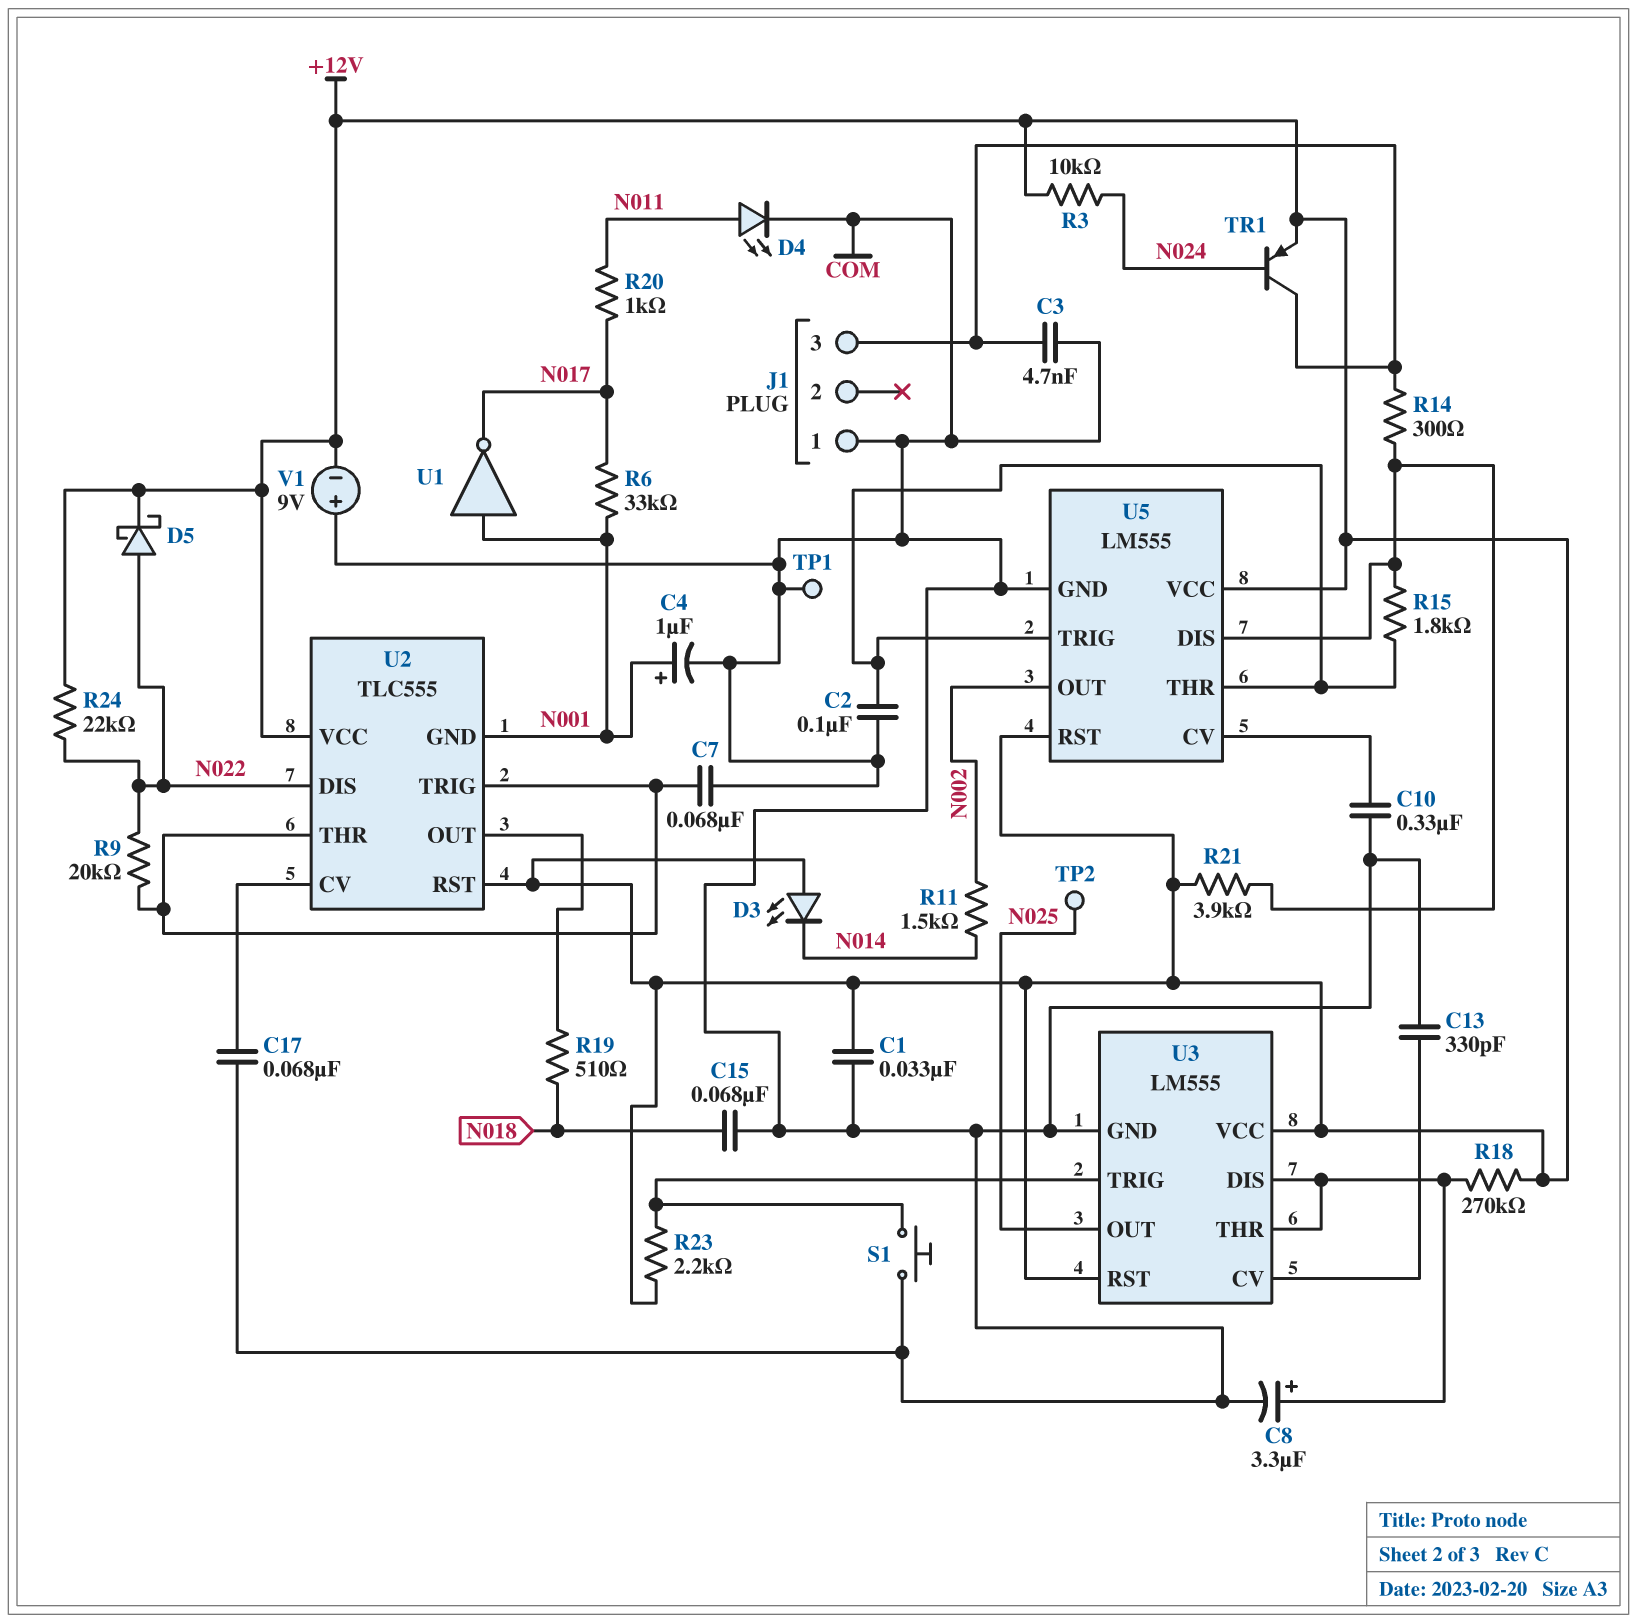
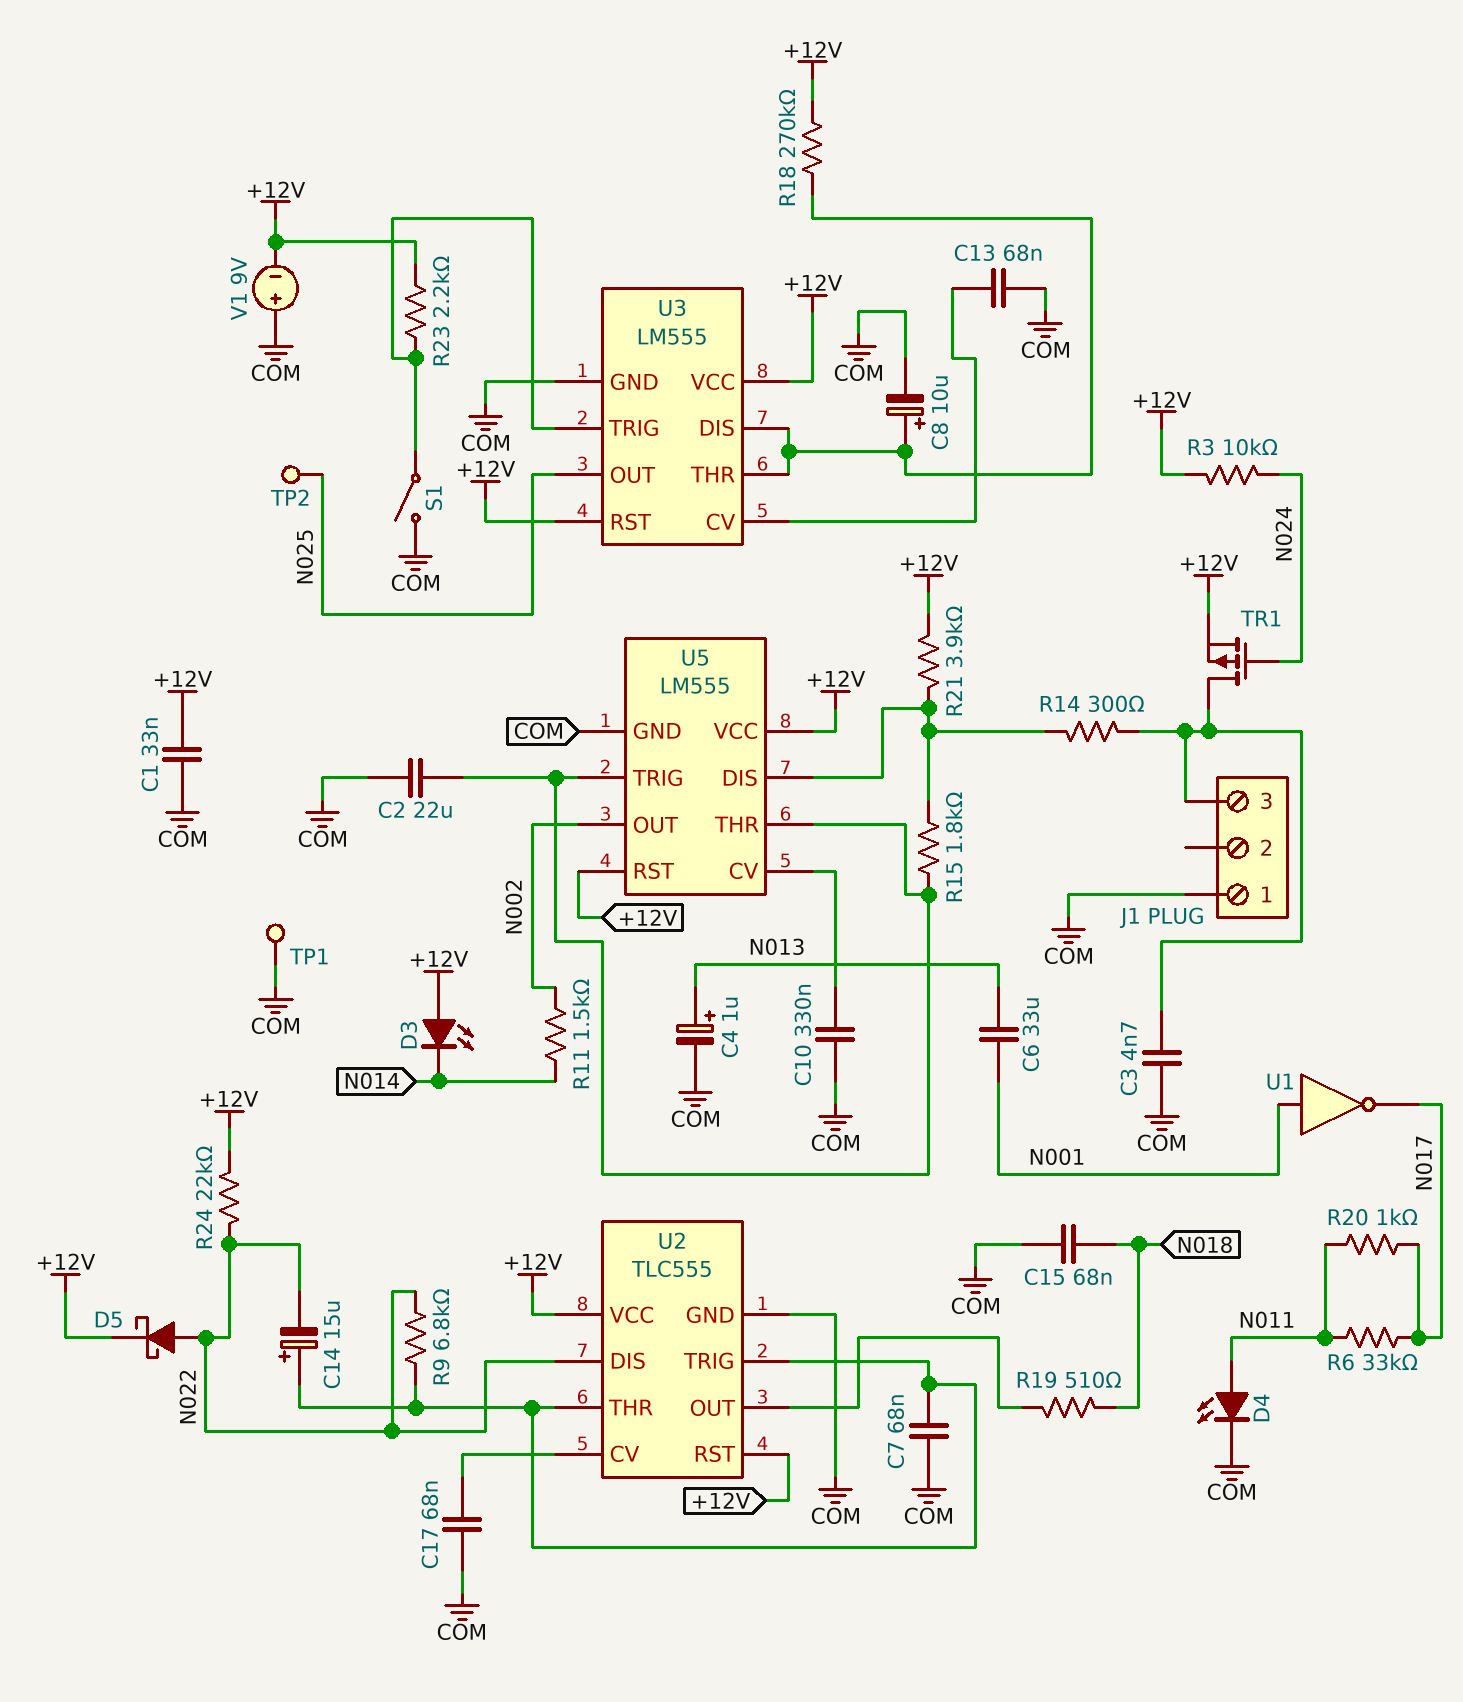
C2: 100nF (COM, U5/THR) -> 22uF (COM, U5/THR)
C4: 1uF (plus N001, minus COM) -> 1uF (plus N013, minus COM)
C6: none -> 33uF (N001, N013)
C8: 3.3uF (plus U3/DIS, minus COM) -> 10uF (plus U3/DIS, minus COM)
C13: 330pF (COM, U3/CV) -> 68nF (COM, U3/CV)
C14: none -> 15uF (plus U2/THR, minus N022)
R6: 33k (N001, N017) -> 33k (N011, N017)
R9: 20k (N022, U2/THR) -> 6.8k (N022, U2/THR)
S1: button (COM, U3/TRIG) -> switch (COM, U3/TRIG)
TR1: PNP (B N024, C J1/3, E +12V) -> PMOS (G N024, D J1/3, S +12V)
U2 pin GND: N001 -> COM

